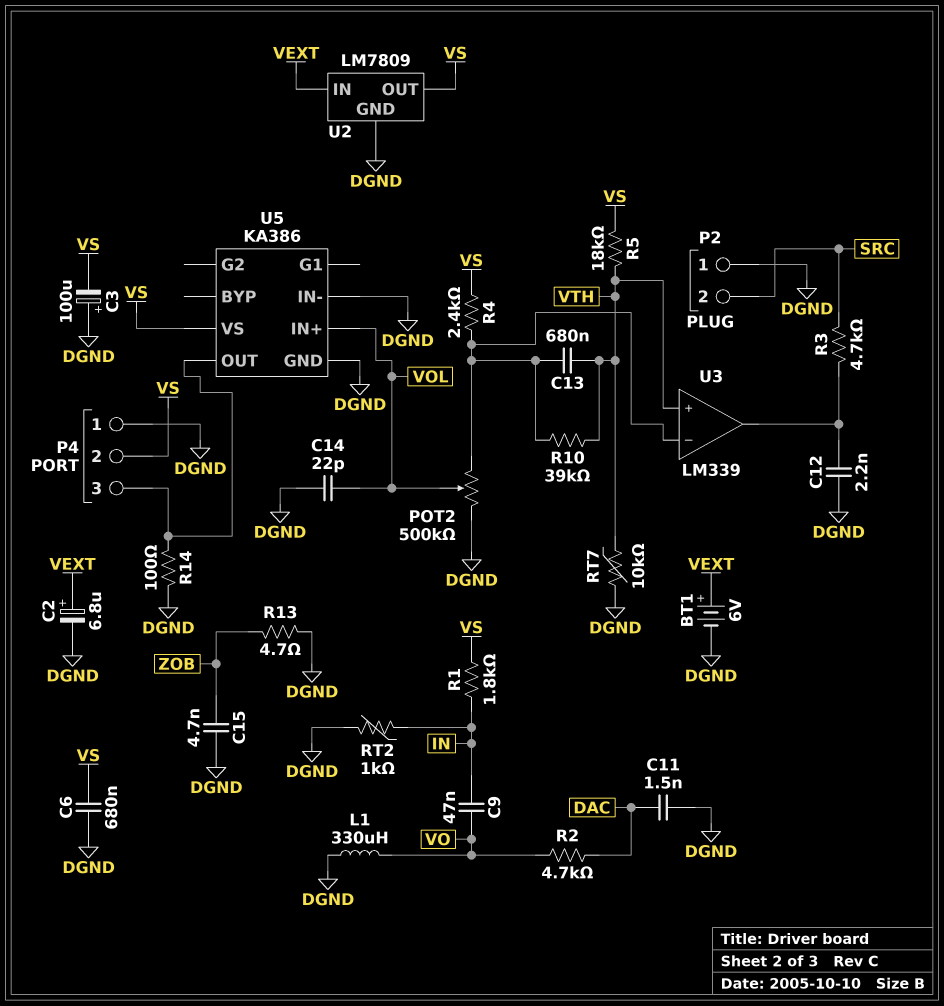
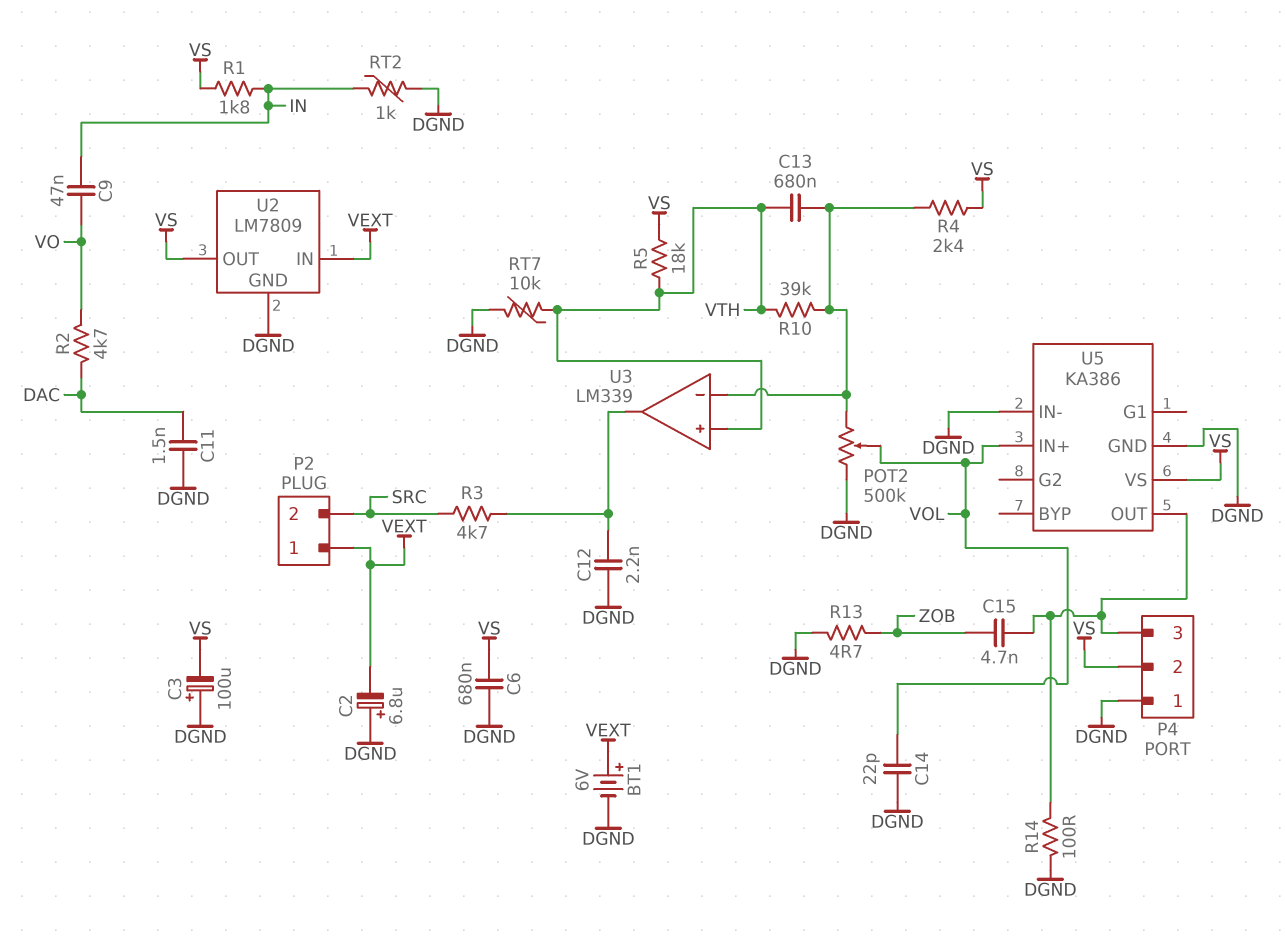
C2: 6.8uF (plus VEXT, minus DGND) -> 6.8uF (plus DGND, minus VEXT)
C15: 4.7nF (DGND, ZOB) -> 4.7nF (P4/3, ZOB)
L1: 330uH (DGND, VO) -> none
P2 pin 1: DGND -> VEXT

